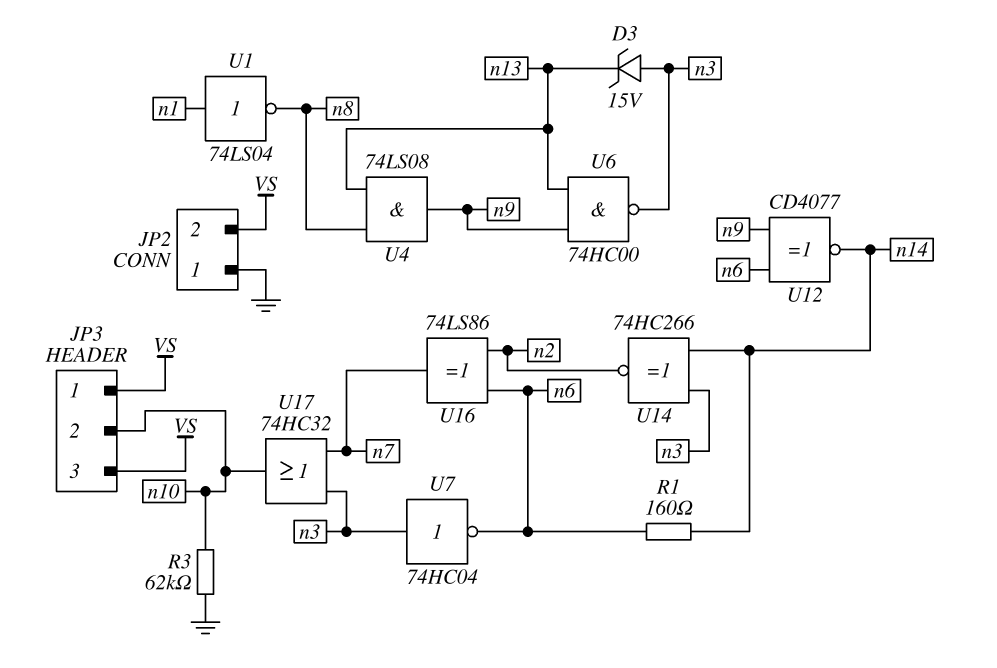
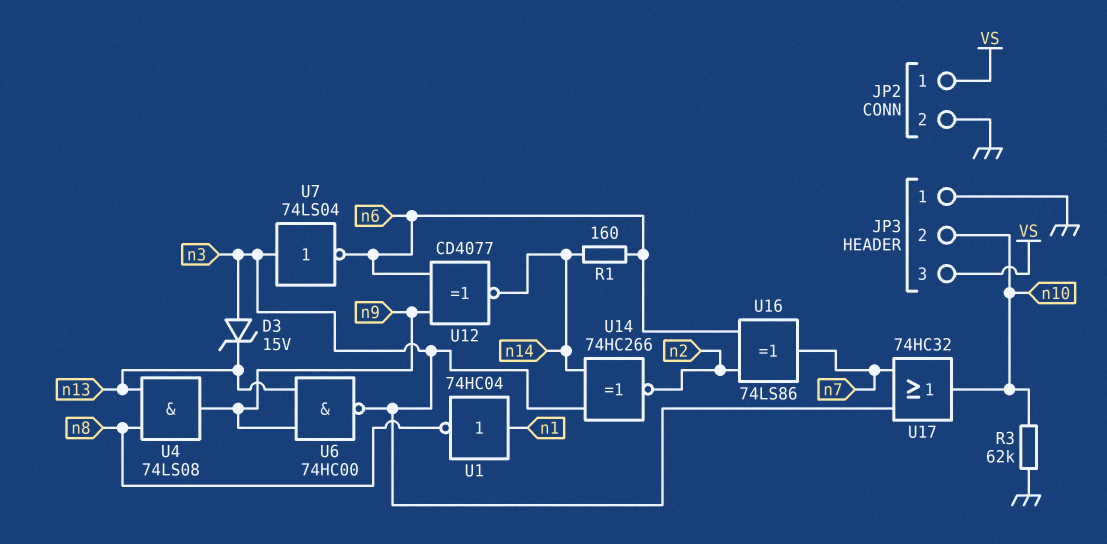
JP2 pin 1: GND -> VS
JP2 pin 2: VS -> GND
JP3 pin 1: VS -> GND
U1: NOT 74LS04 (in n1, out n8) -> NOT 74HC04 (in n1, out n8)
U7: NOT 74HC04 (in n3, out n6) -> NOT 74LS04 (in n3, out n6)

